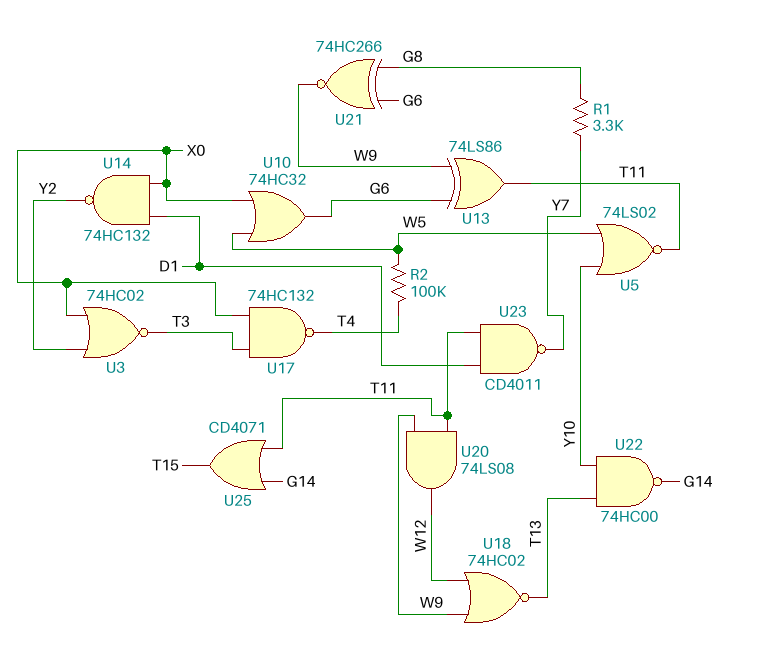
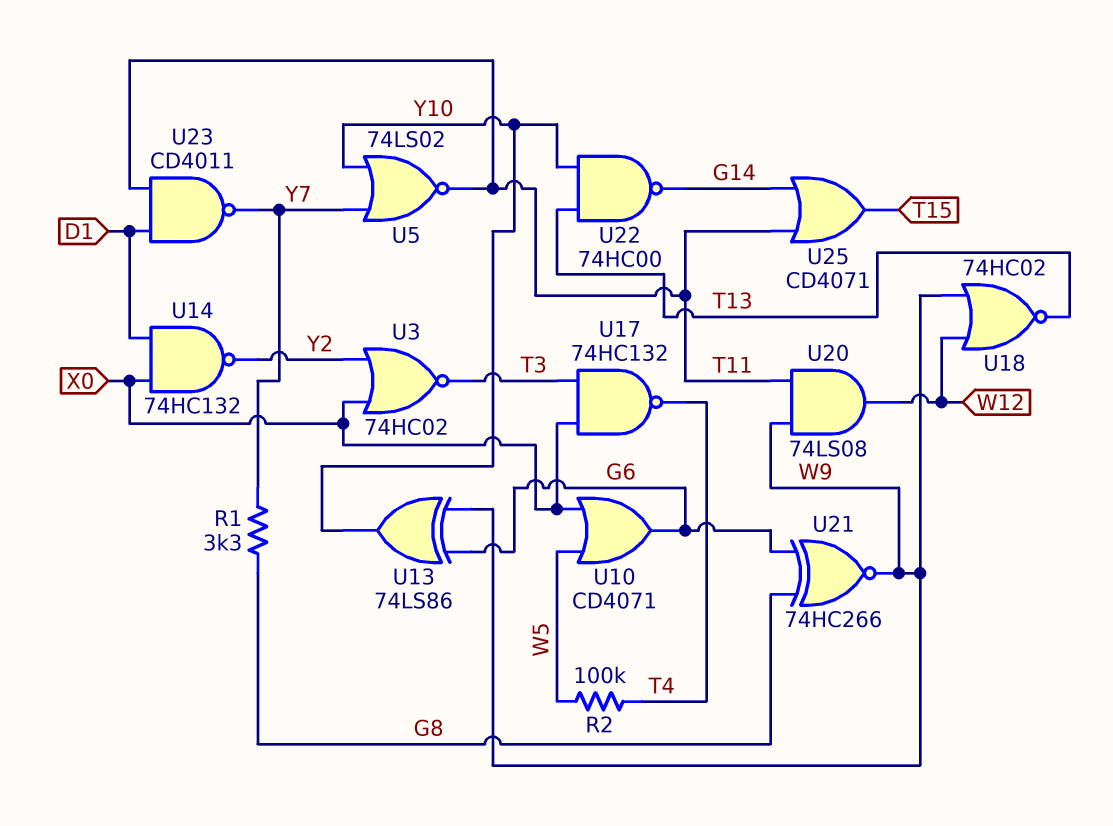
U5: NOR 74LS02 (in W5, in Y10, out T11) -> NOR 74LS02 (in Y7, in Y10, out T11)
U10: OR 74HC32 (in W5, in X0, out G6) -> OR CD4071 (in W5, in X0, out G6)
U13: XOR 74LS86 (in G6, in W9, out T11) -> XOR 74LS86 (in G6, in W9, out Y10)

